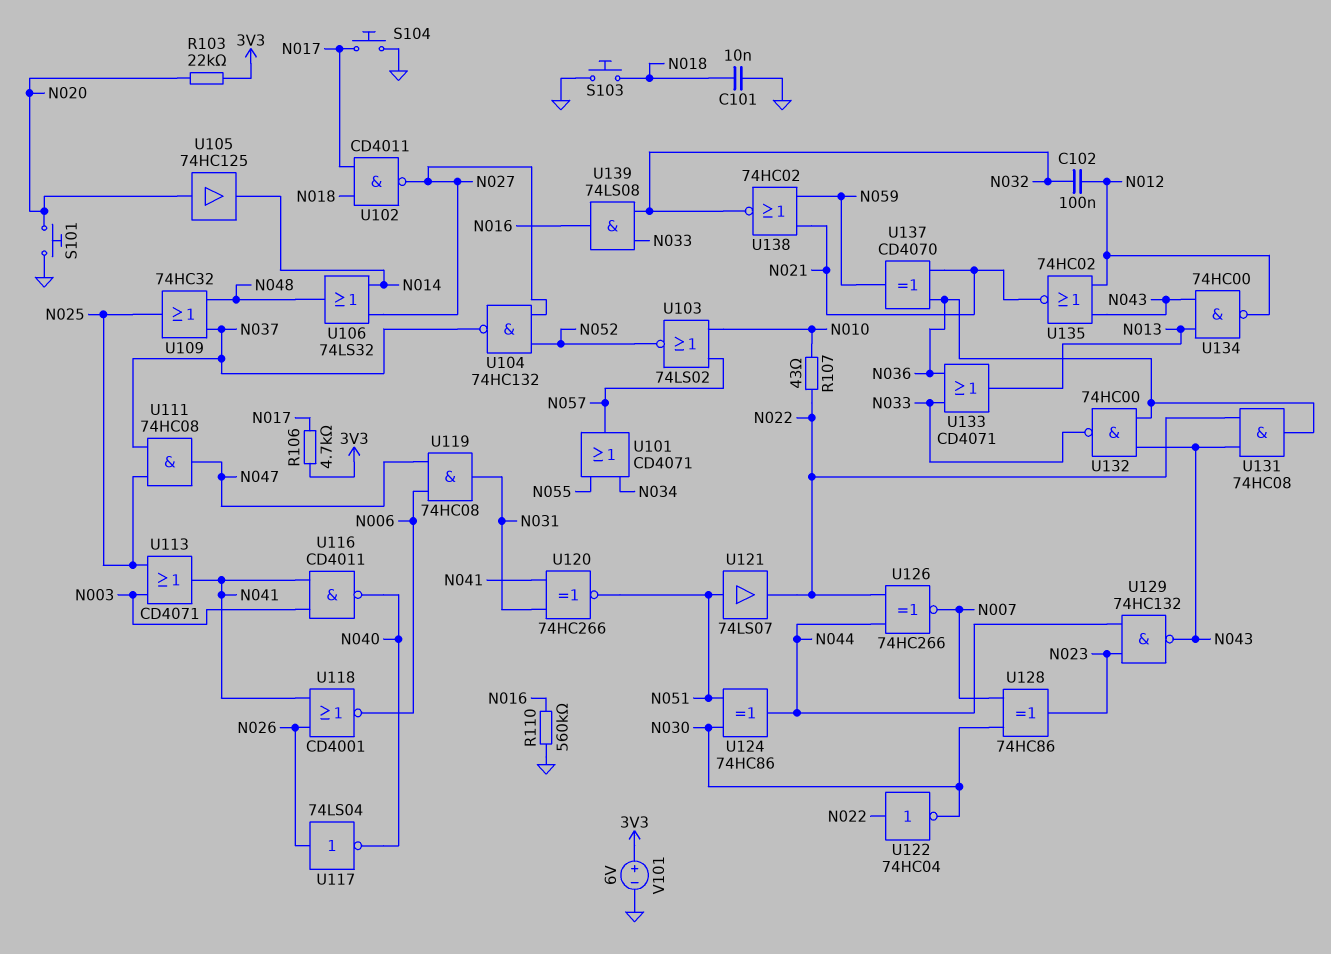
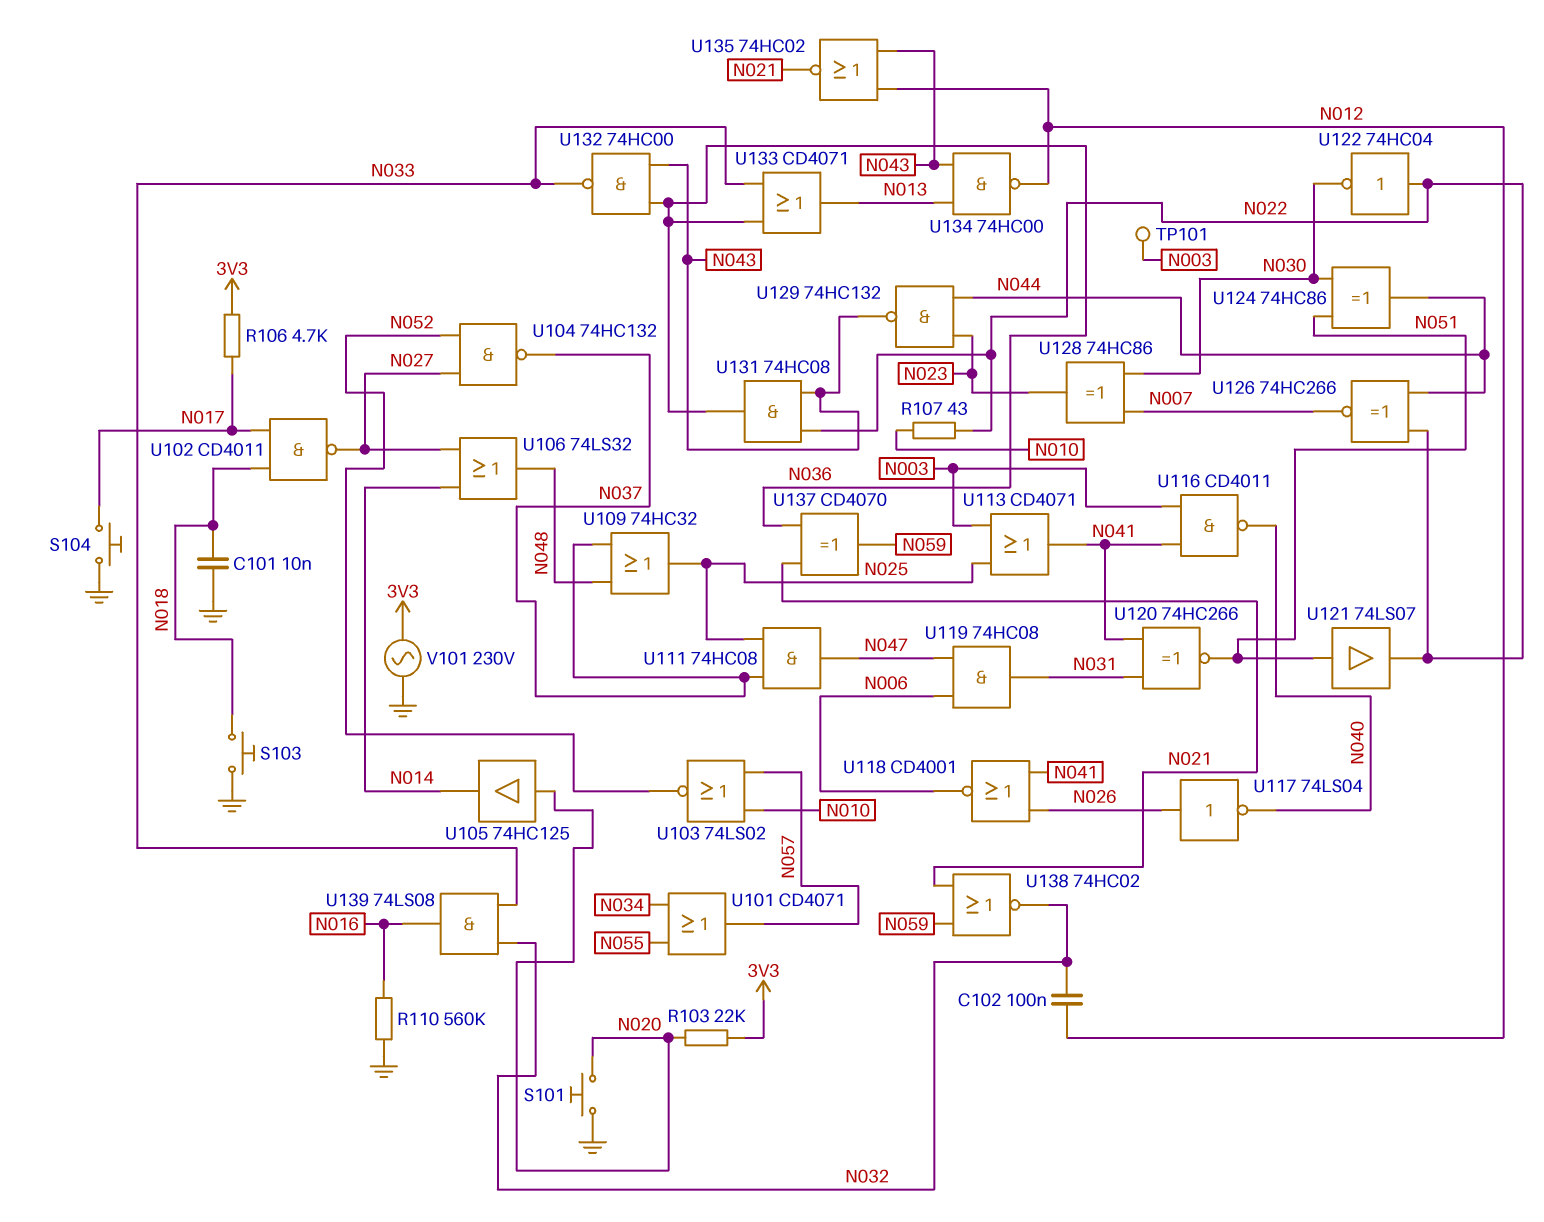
TP101: none -> test point (N003)
V101: 6V (plus 3V3, minus GND) -> AC 230V (3V3, GND)

